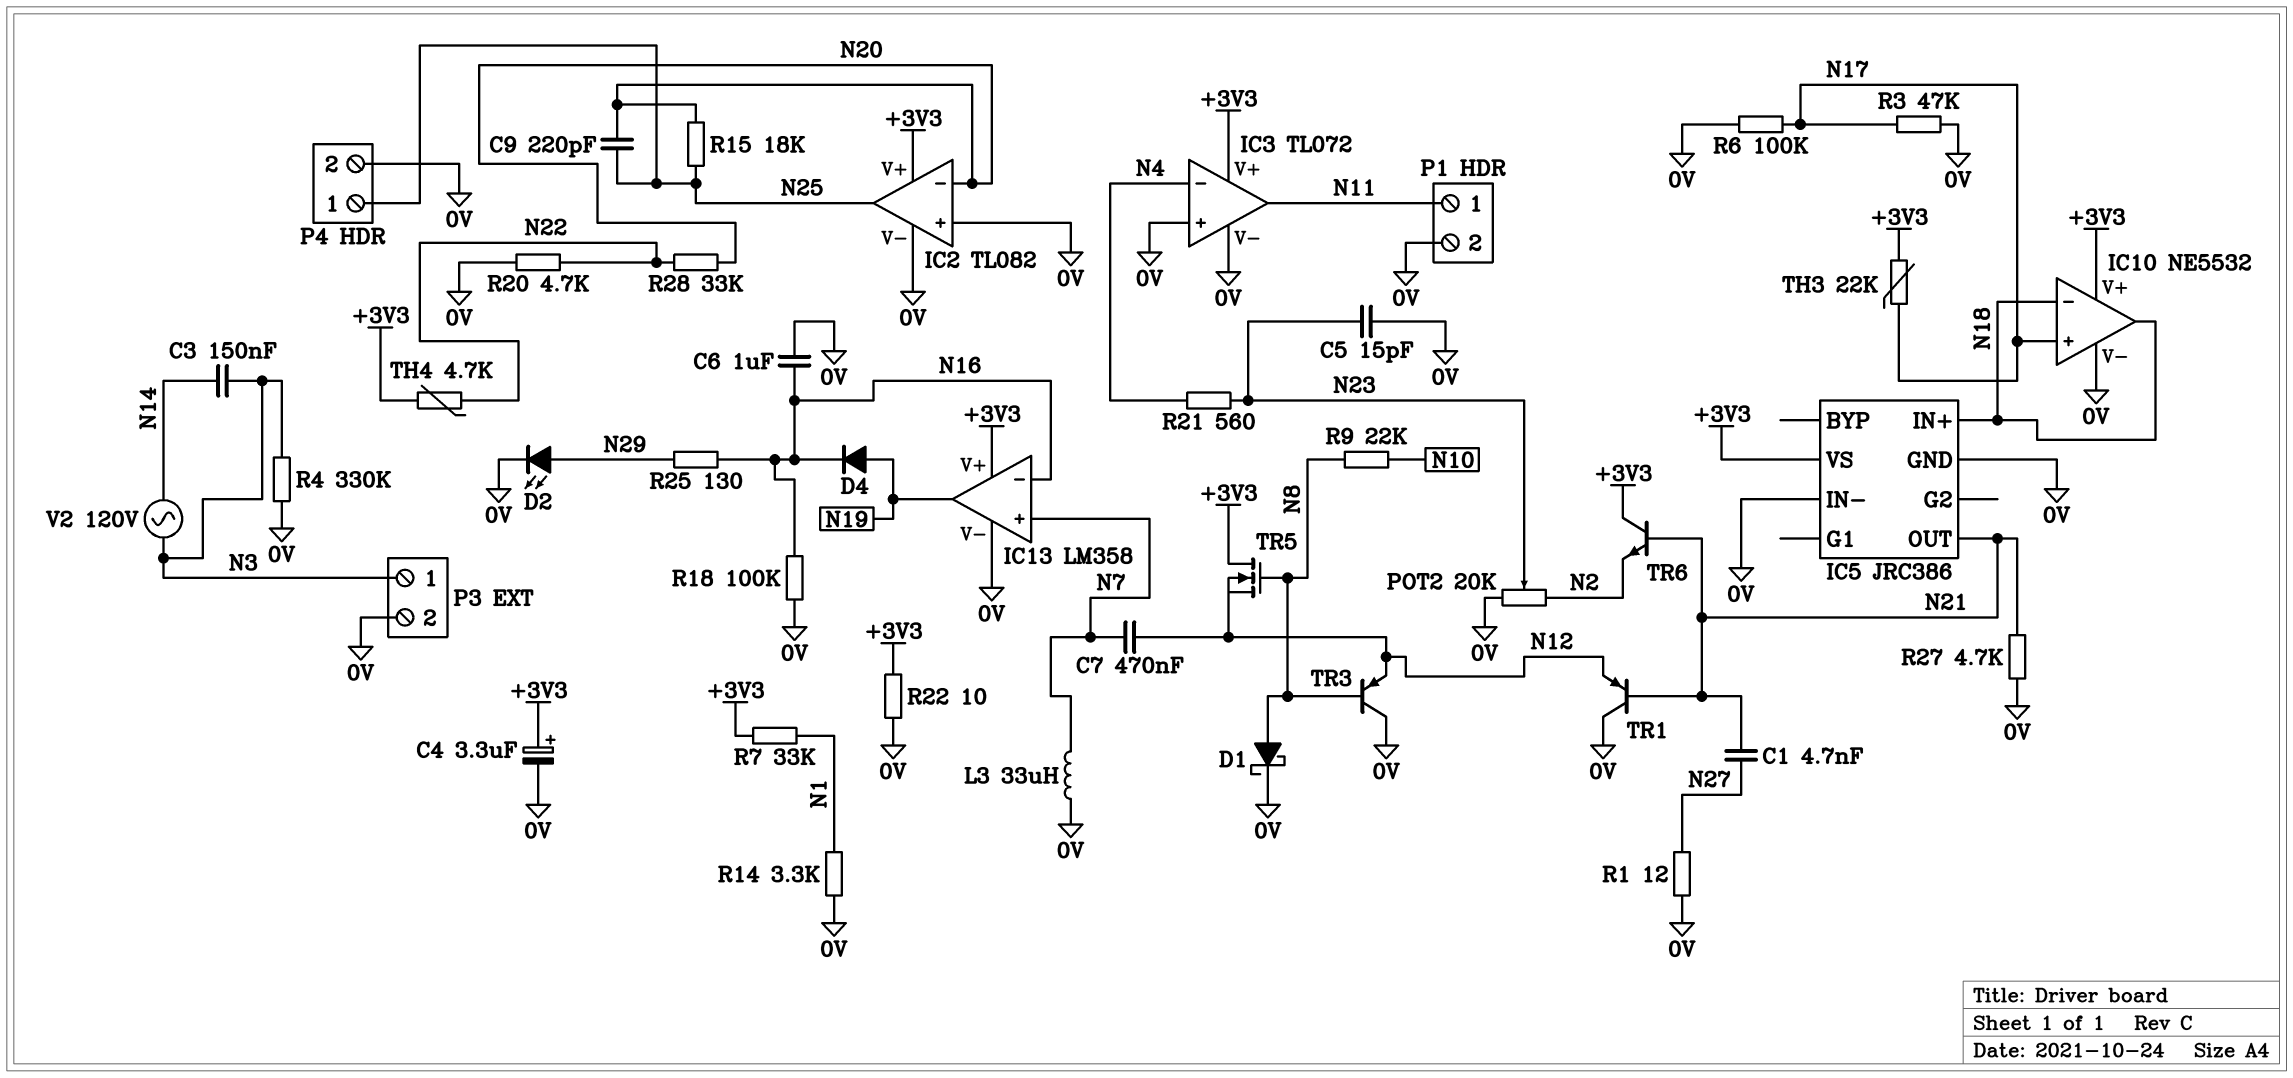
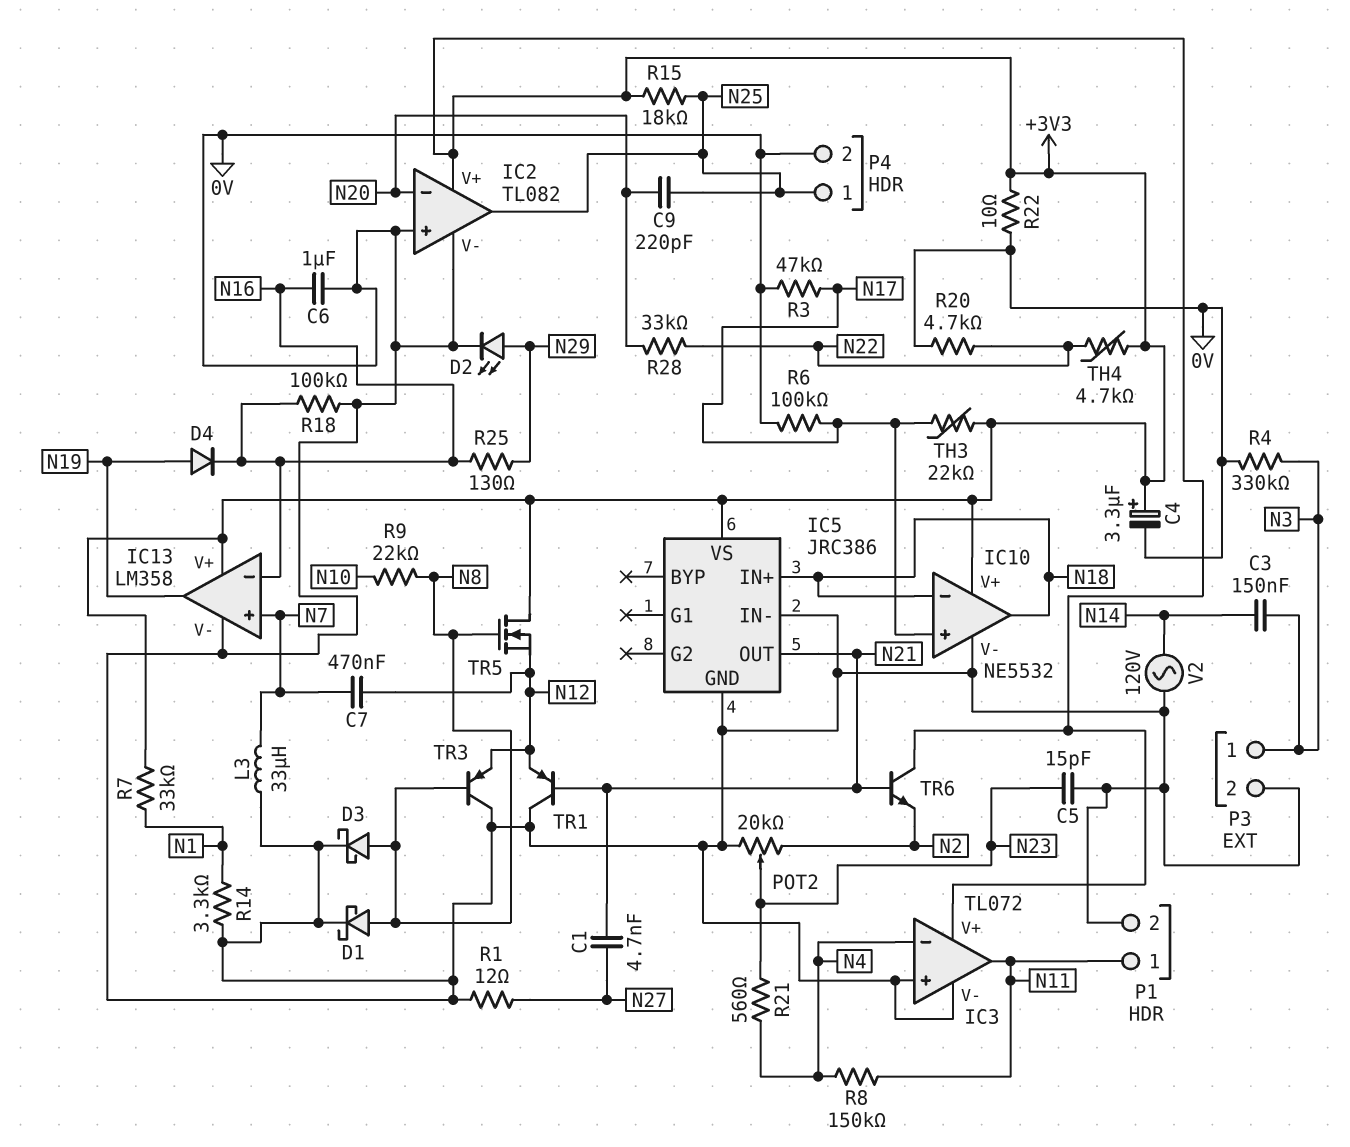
D3: none -> schottky (A N8, K 0V)
R8: none -> 150k (N4, N11)
R15: 18k (N20, N25) -> 18k (+3V3, N25)
R27: 4.7k (0V, N21) -> none
V2: AC 120V (N3, N14) -> AC 120V (0V, N14)

